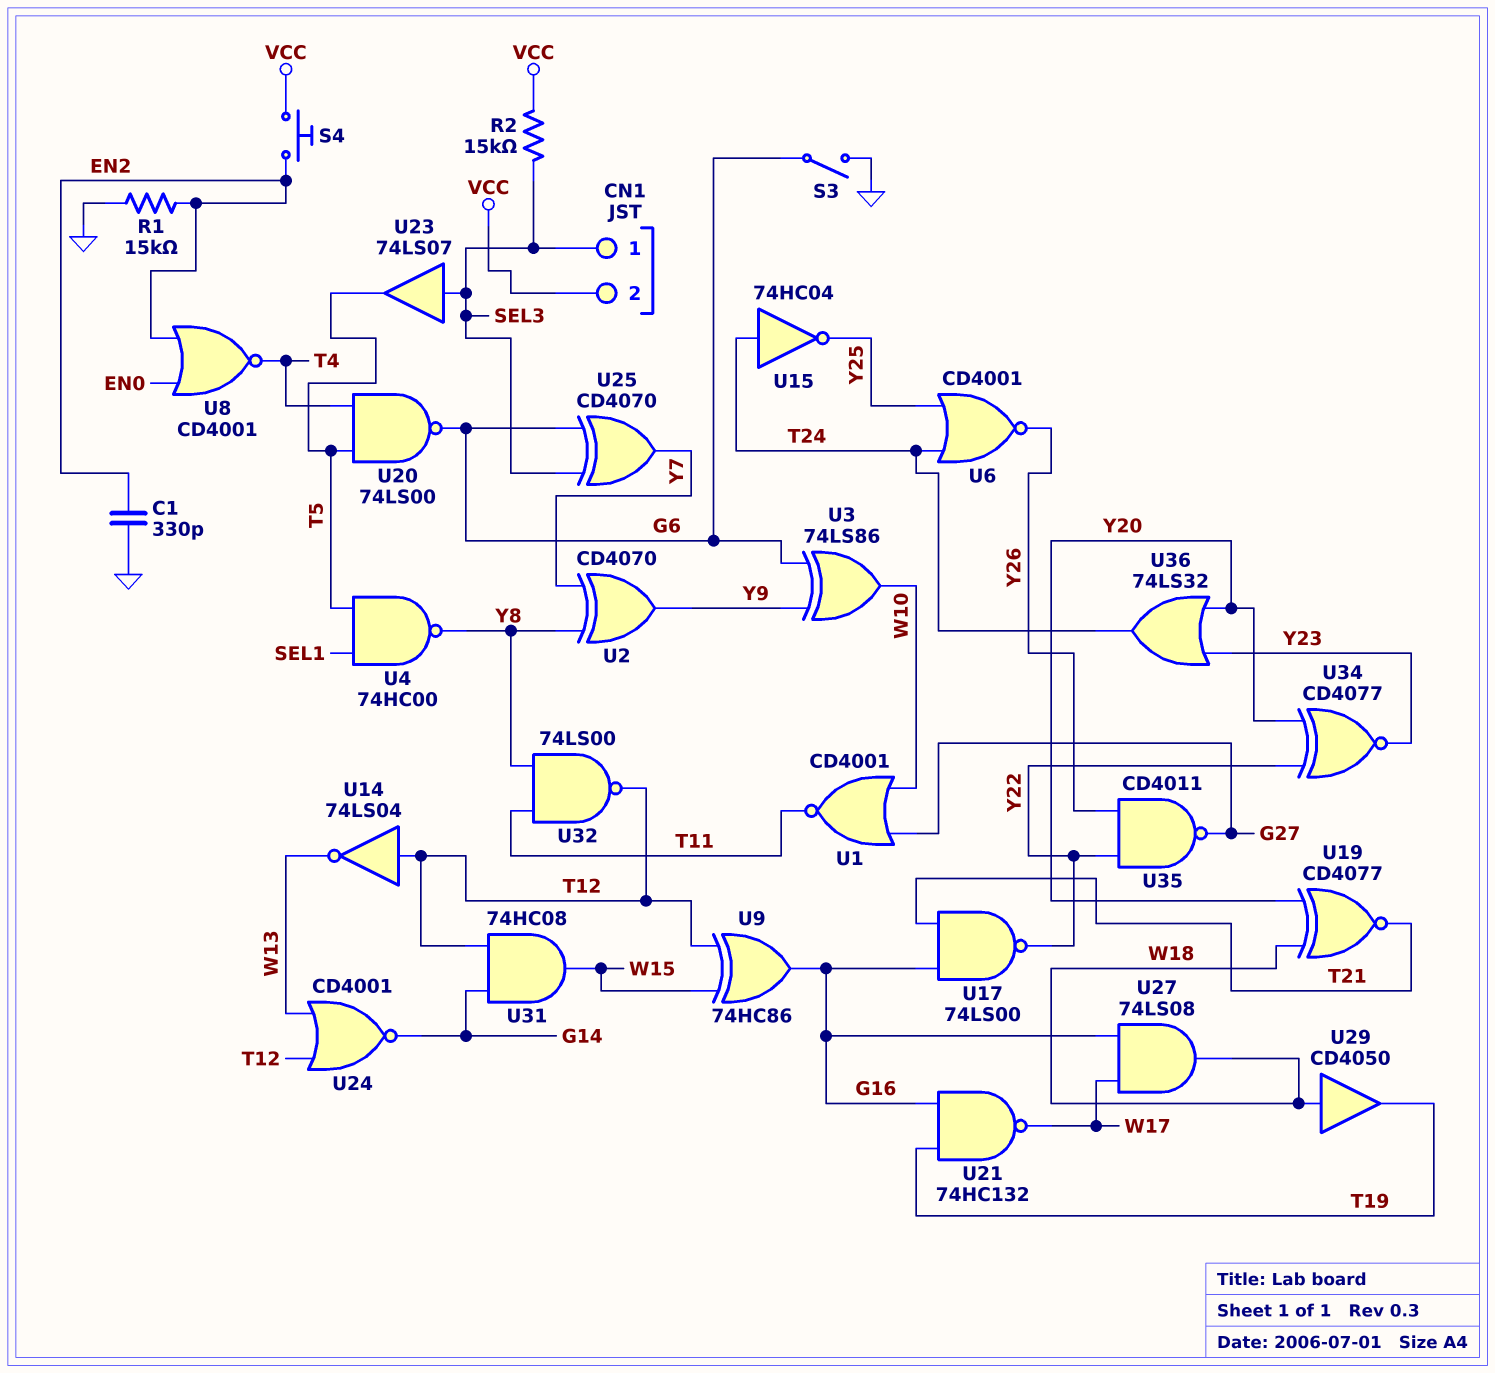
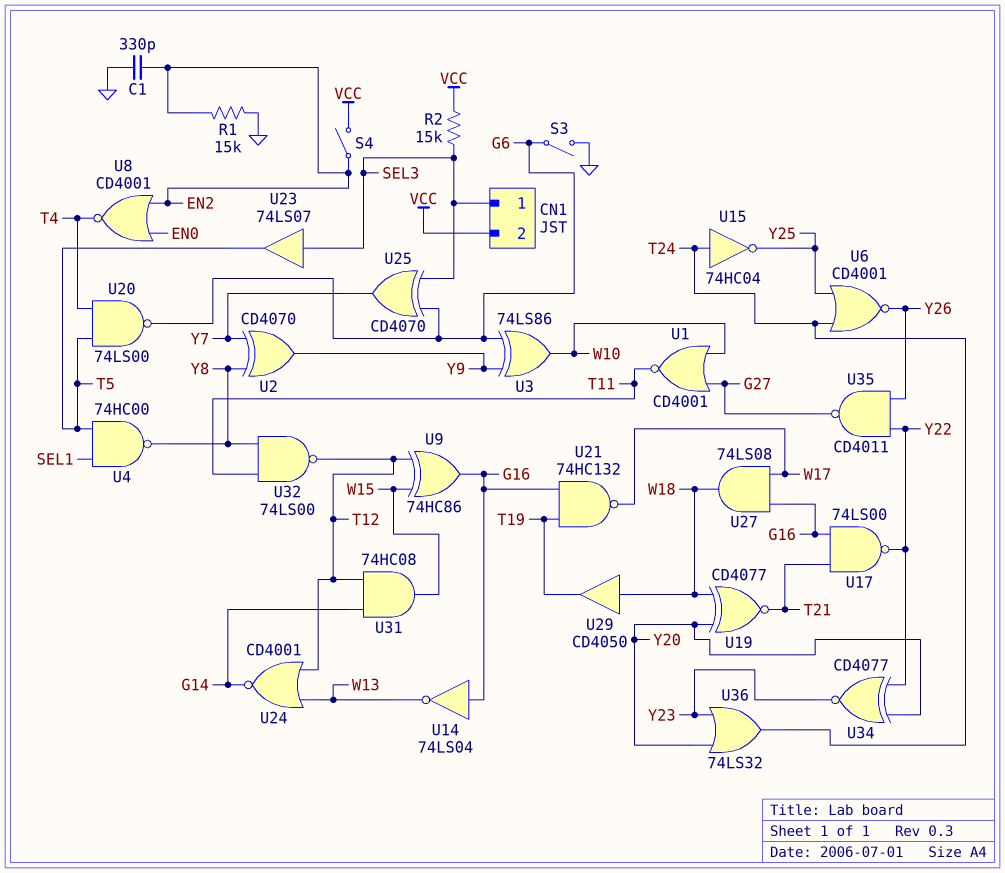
S4: button (EN2, VCC) -> switch (EN2, VCC)
U14: NOT 74LS04 (in T12, out W13) -> NOT 74LS04 (in G16, out W13)

